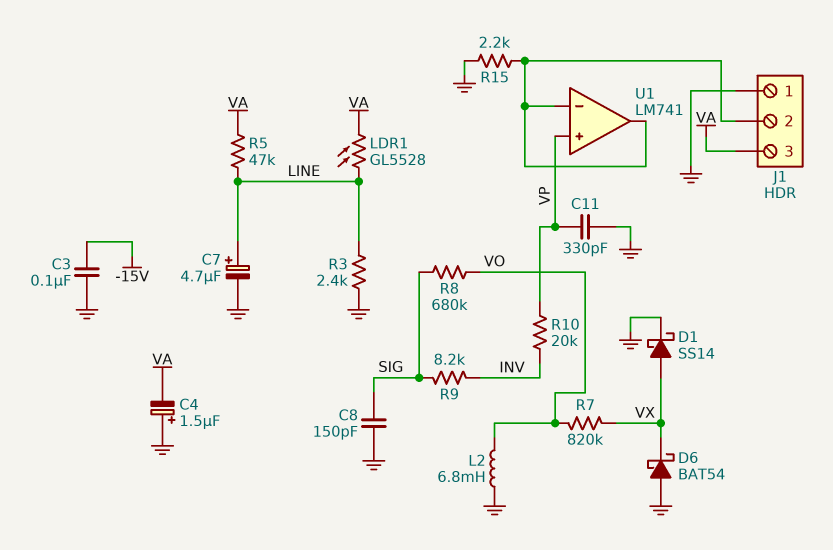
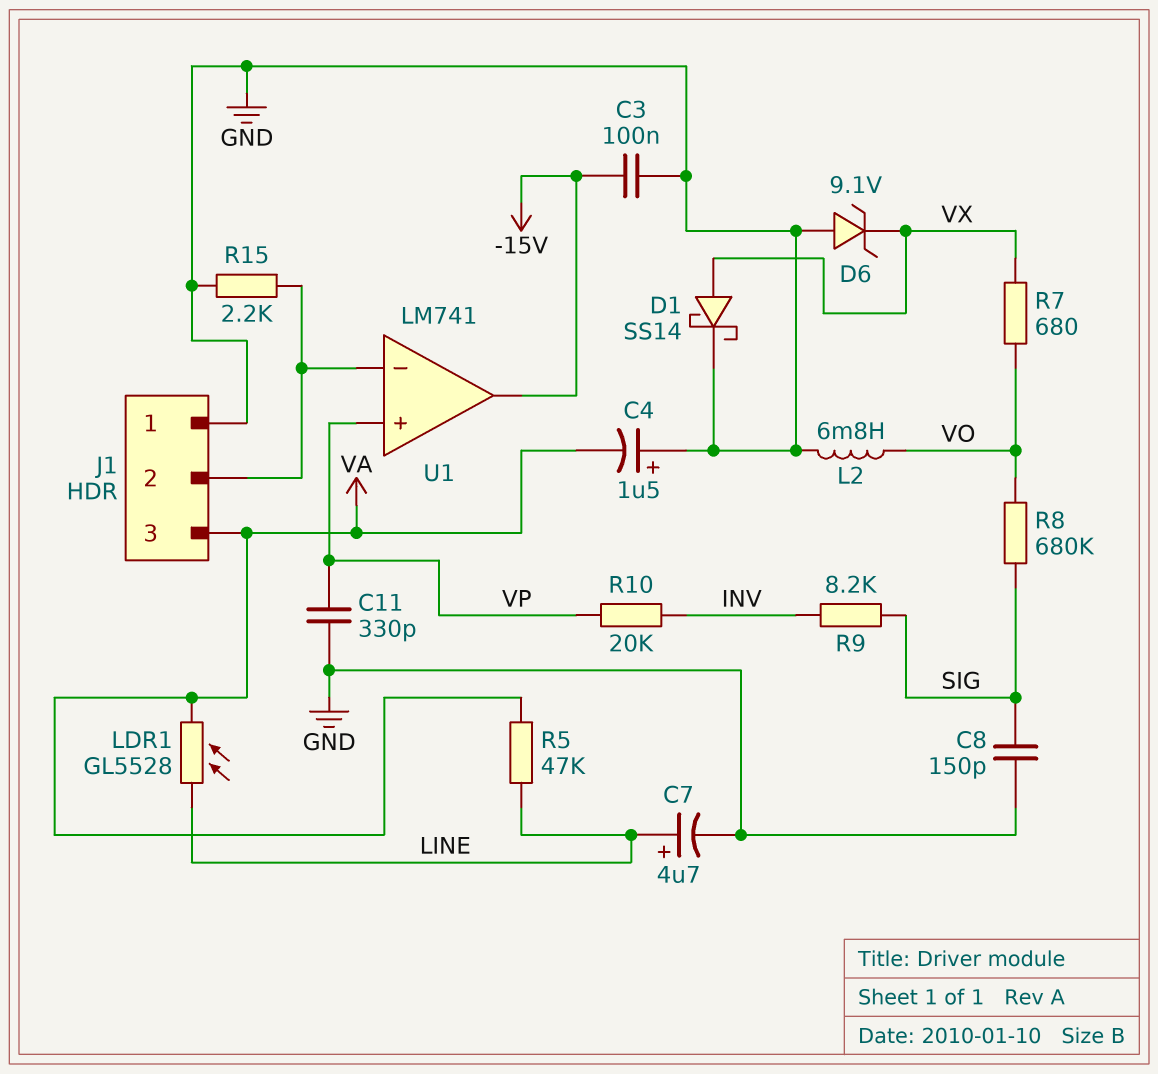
D6: schottky BAT54 (A GND, K VX) -> zener 9.1V (A GND, K VX)
R3: 2.4k (GND, LINE) -> none
R7: 820k (VO, VX) -> 680 (VO, VX)
U1 pin out: J1/2 -> -15V

